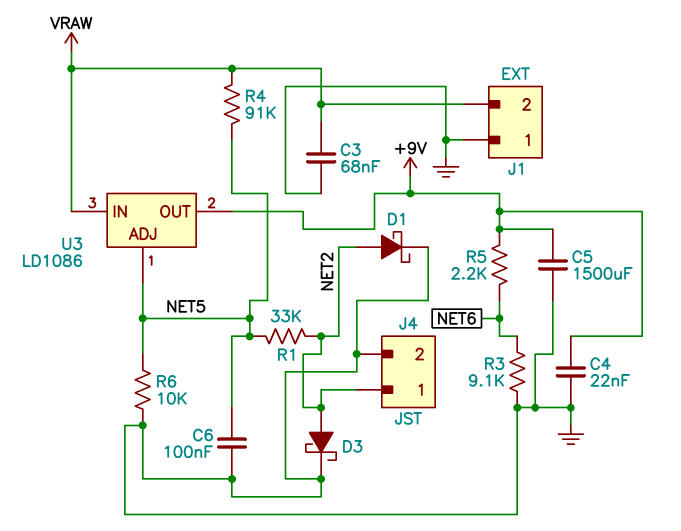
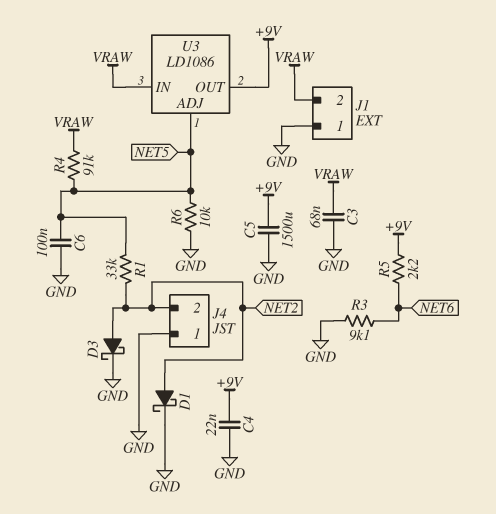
J4 pin 1: NET2 -> GND
J4 pin 2: GND -> NET2

